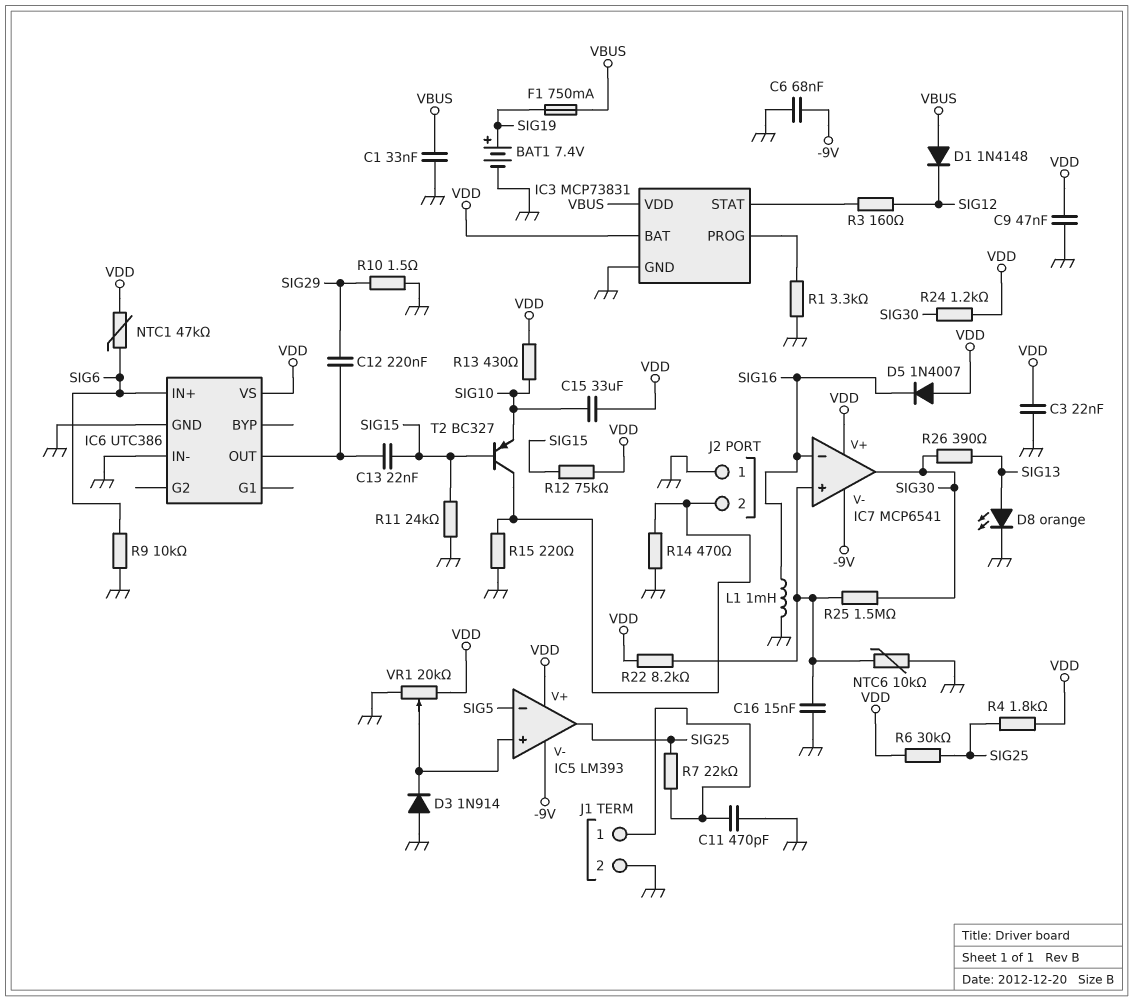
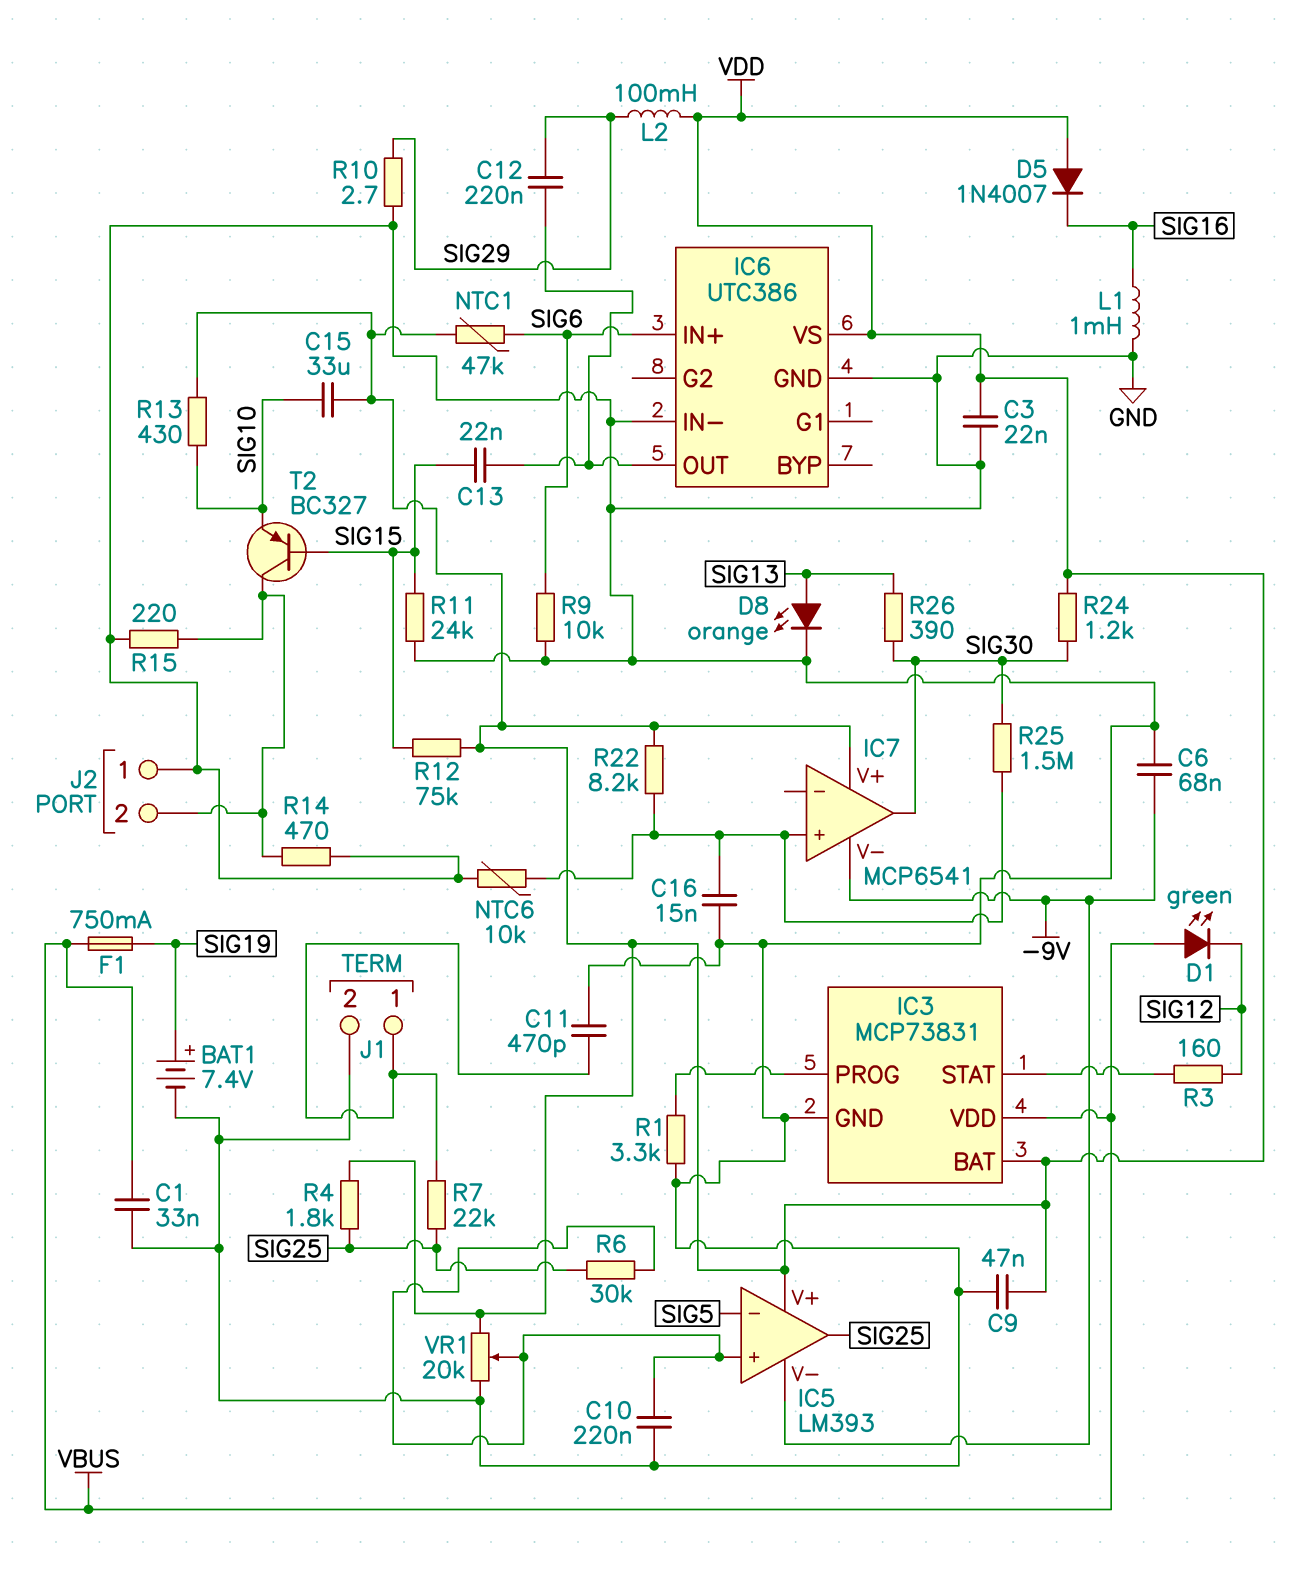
C10: none -> 220nF (GND, IC5/in+)
D1: diode 1N4148 (A VBUS, K SIG12) -> LED green (A VBUS, K SIG12)
D3: diode 1N914 (A GND, K IC5/in+) -> none
IC7 pin in-: SIG16 -> none
L2: none -> 100mH (SIG29, VDD)
R6: 30k (SIG25, VDD) -> 30k (IC5/in+, SIG25)
R10: 1.5 (GND, SIG29) -> 2.7 (GND, SIG29)

